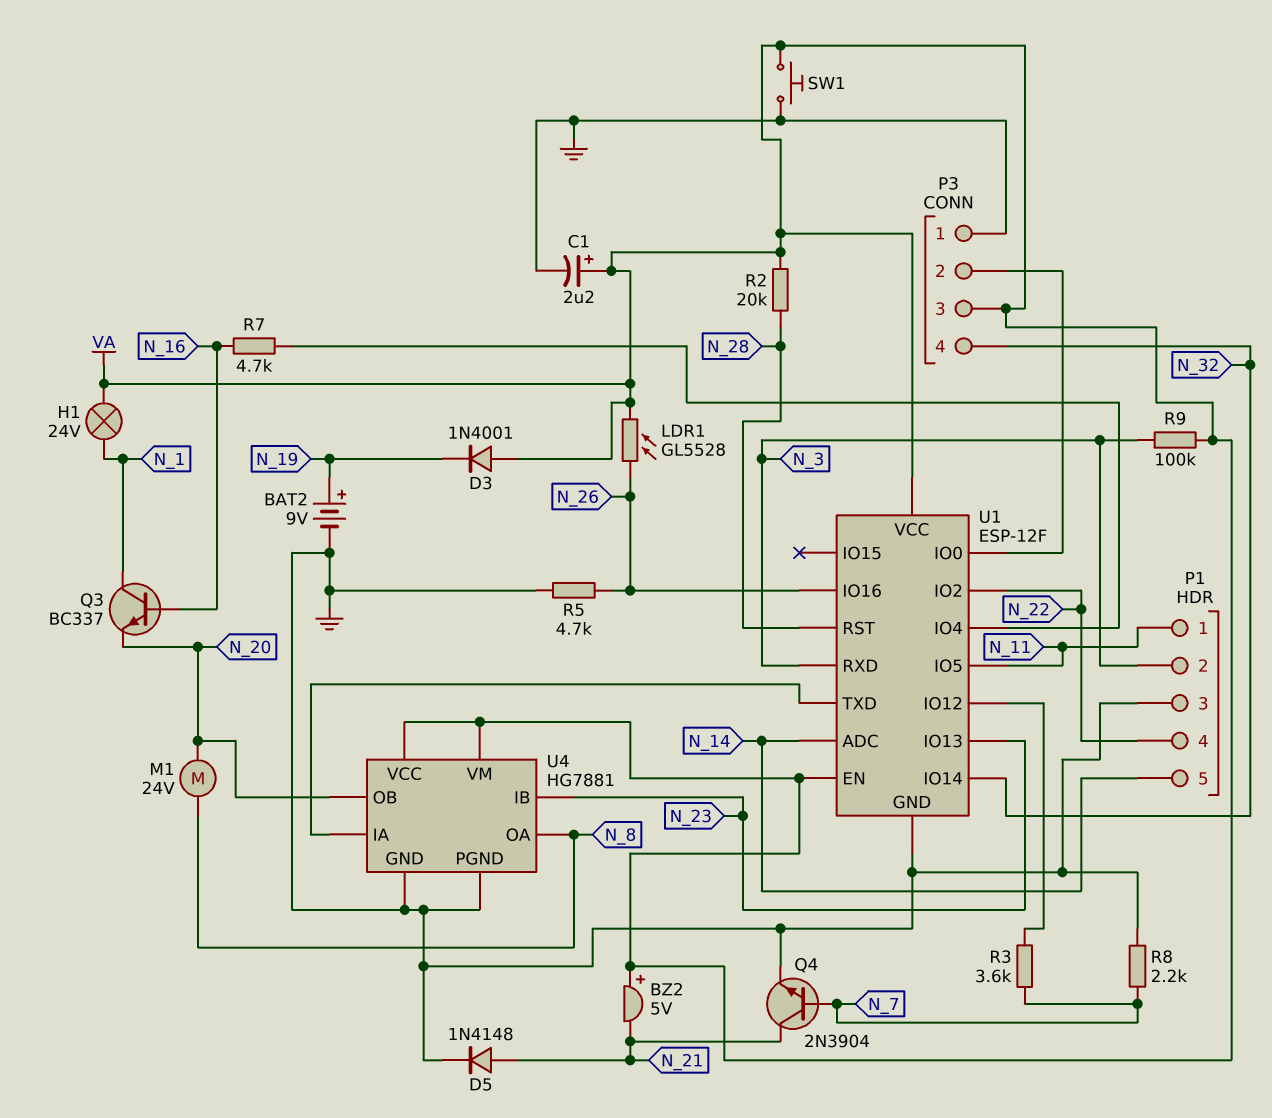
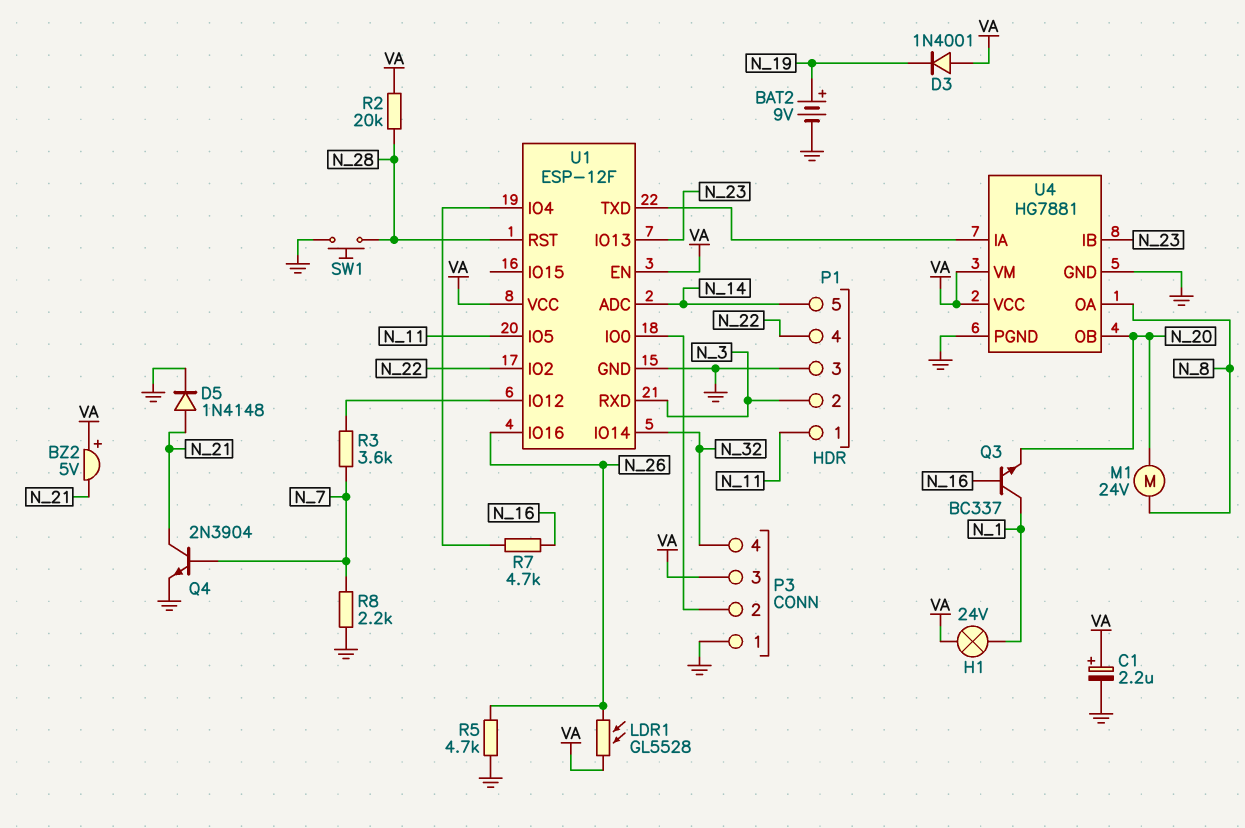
R9: 100k (N_3, VA) -> none
SW1: button (GND, VA) -> button (GND, N_28)

